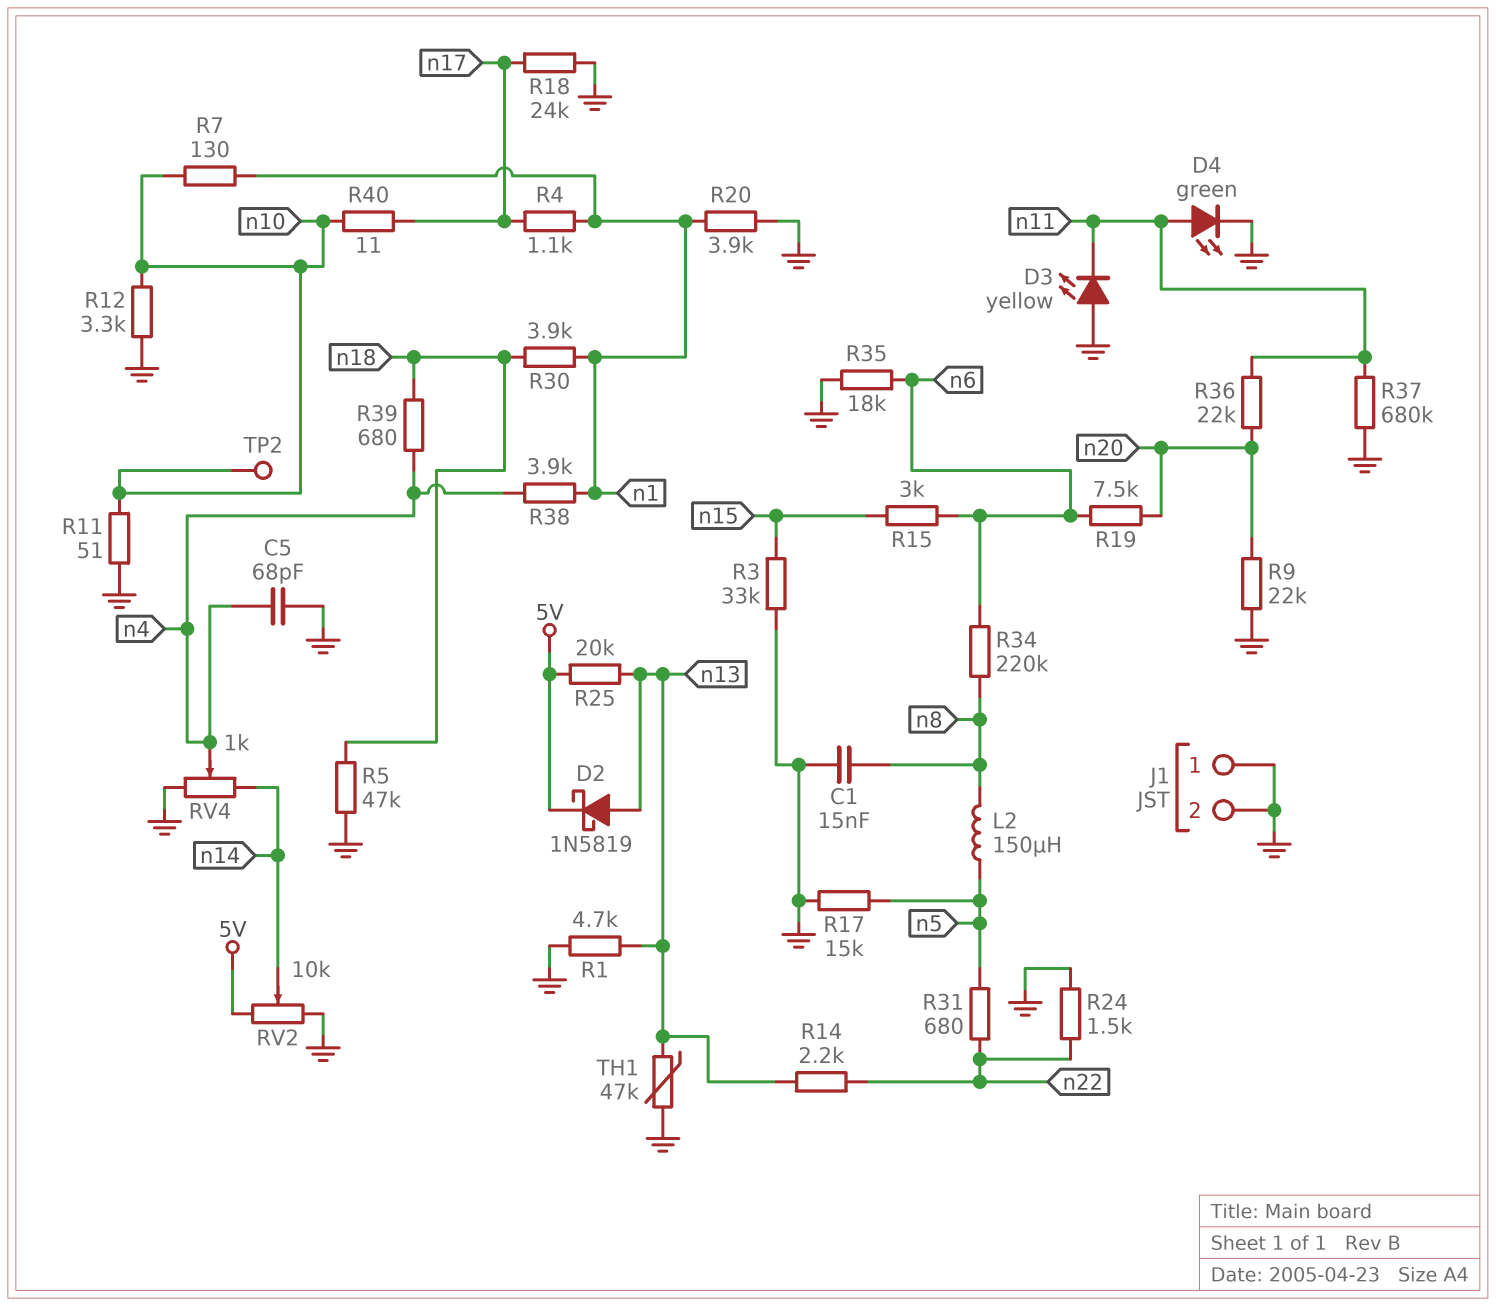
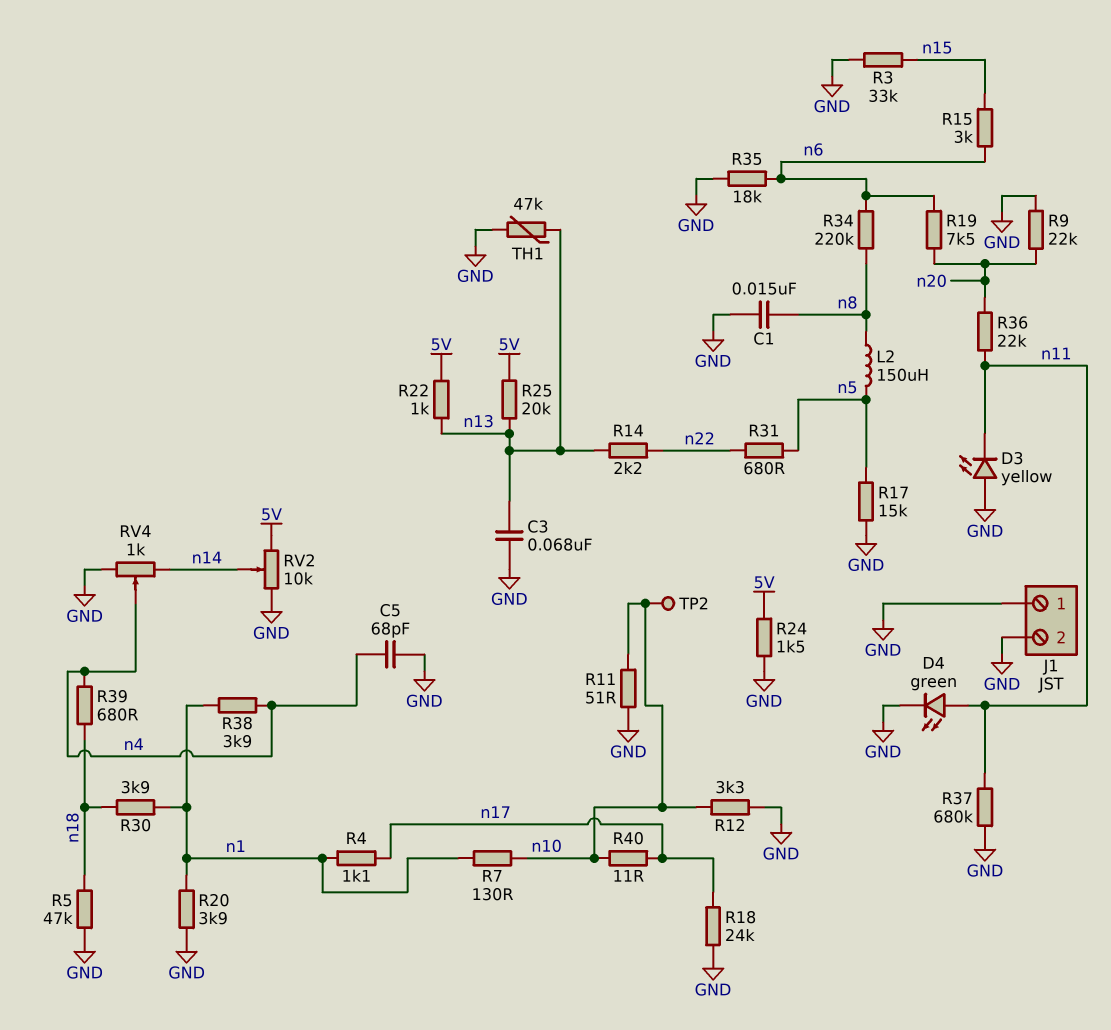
C3: none -> 68nF (GND, n13)
D2: schottky 1N5819 (A n13, K 5V) -> none
R1: 4.7k (GND, n13) -> none
R22: none -> 1k (5V, n13)
R24: 1.5k (GND, n22) -> 1.5k (5V, GND)

